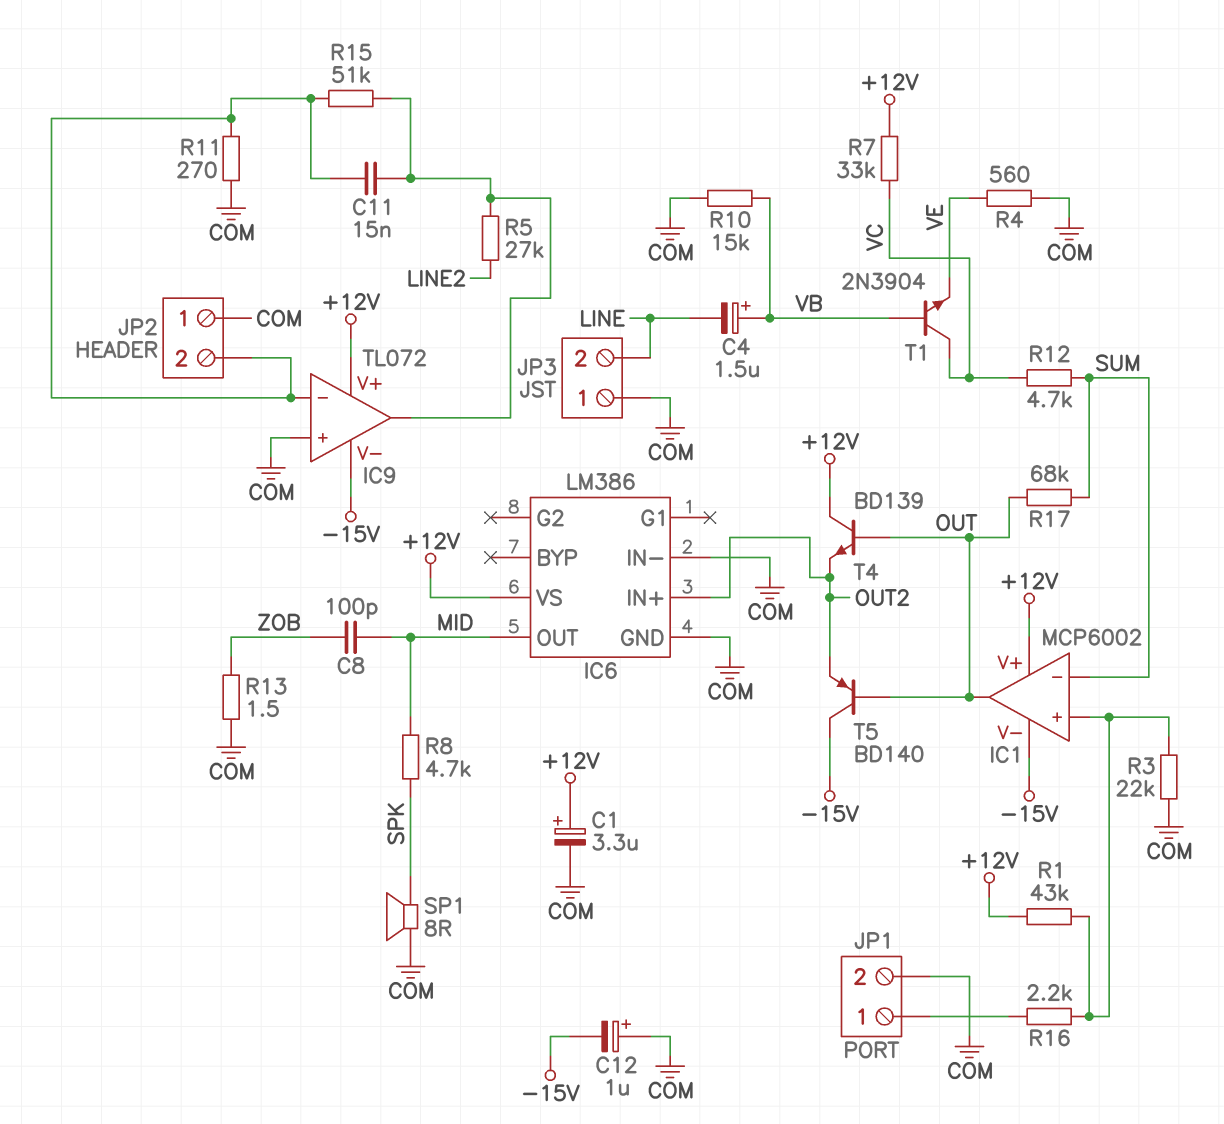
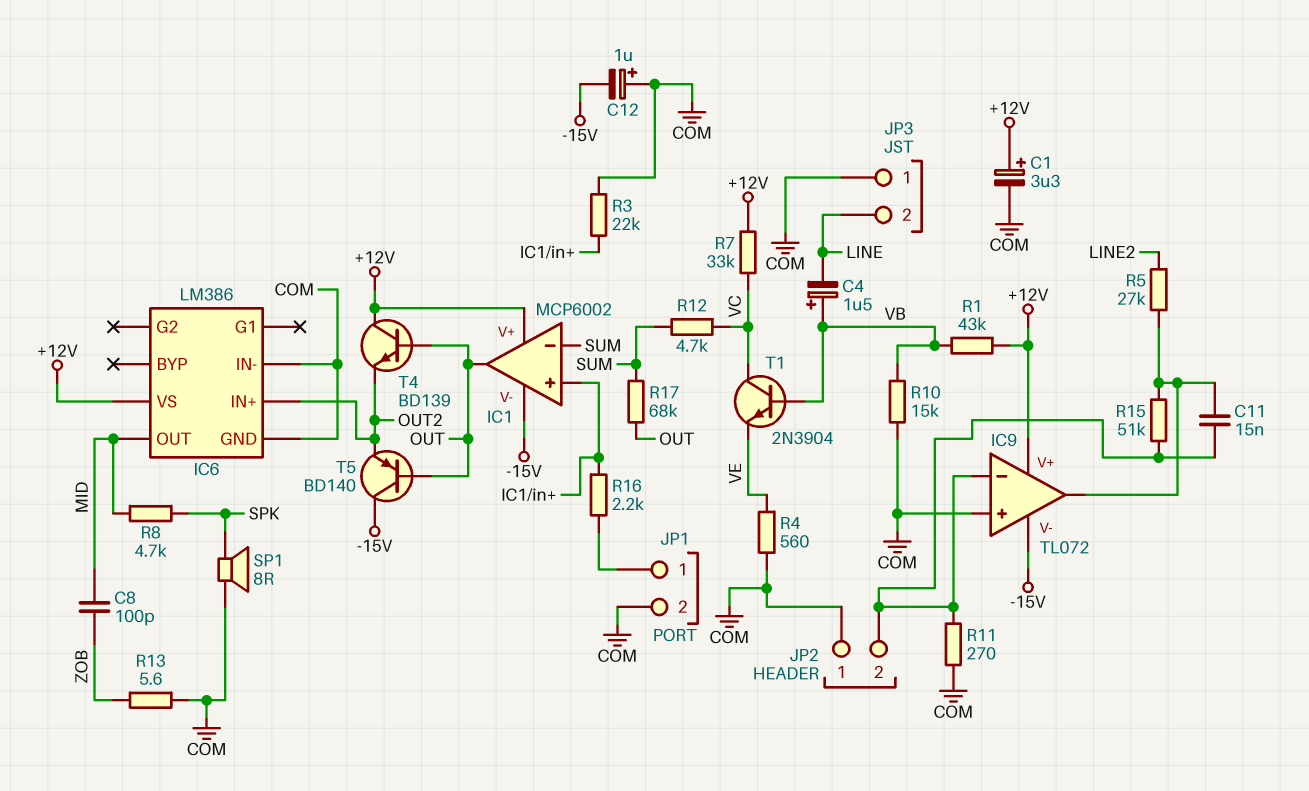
R1: 43k (+12V, IC1/in+) -> 43k (+12V, VB)
R13: 1.5 (COM, ZOB) -> 5.6 (COM, ZOB)

